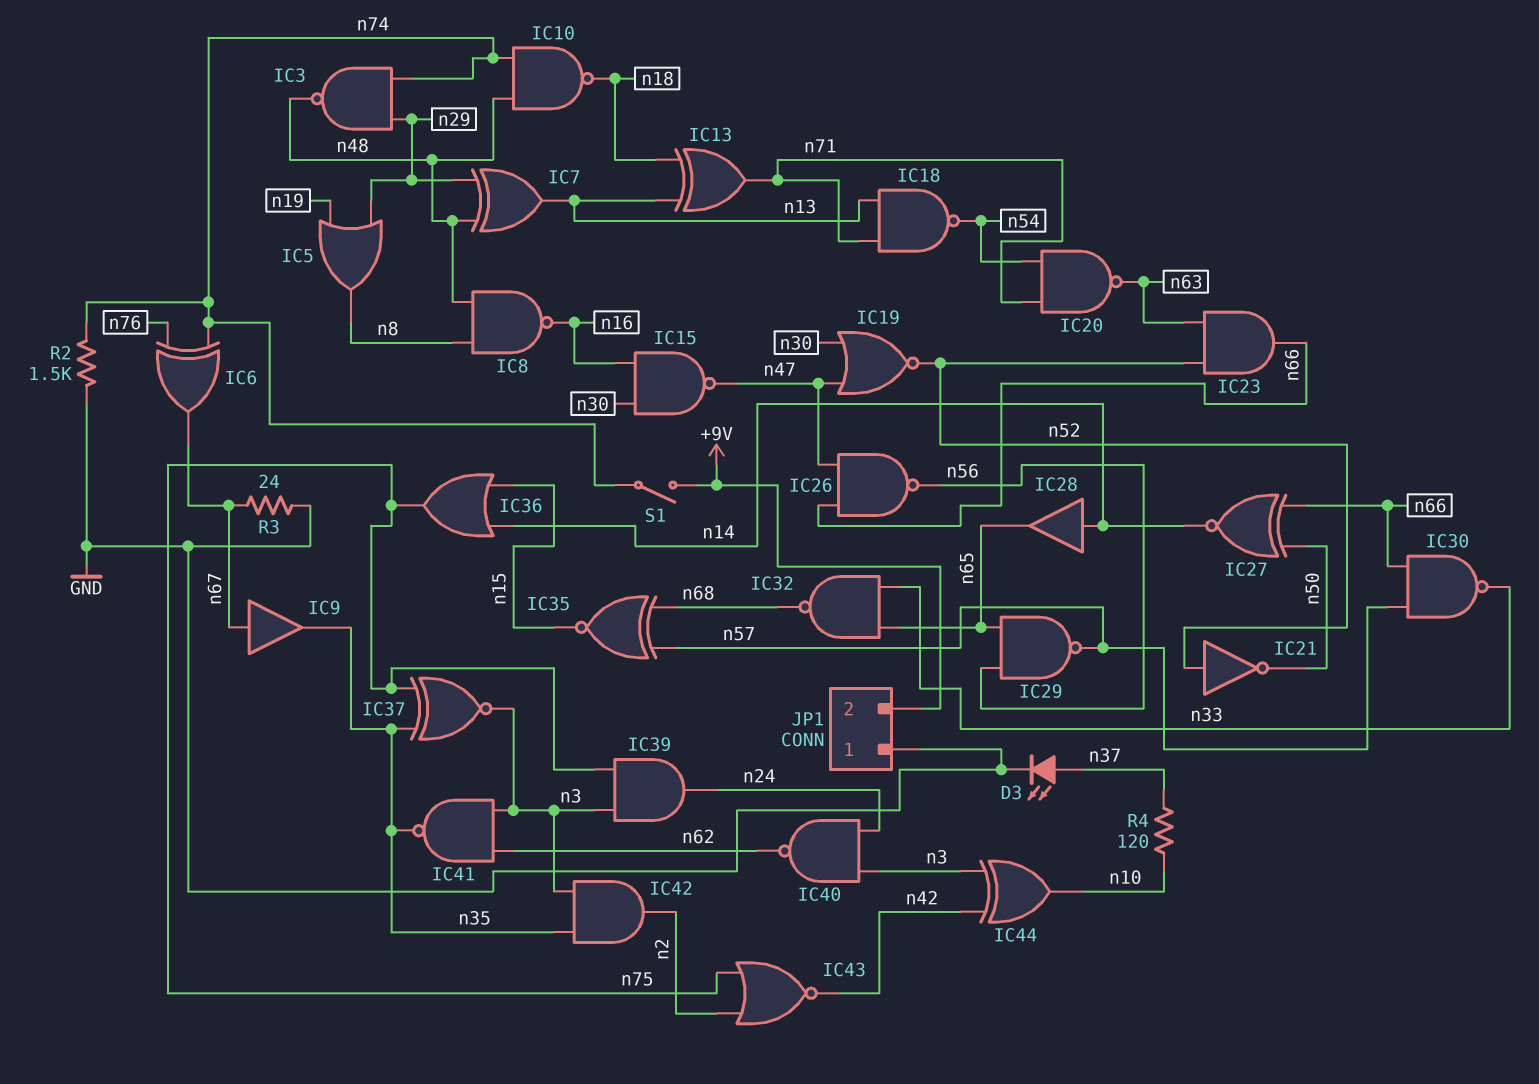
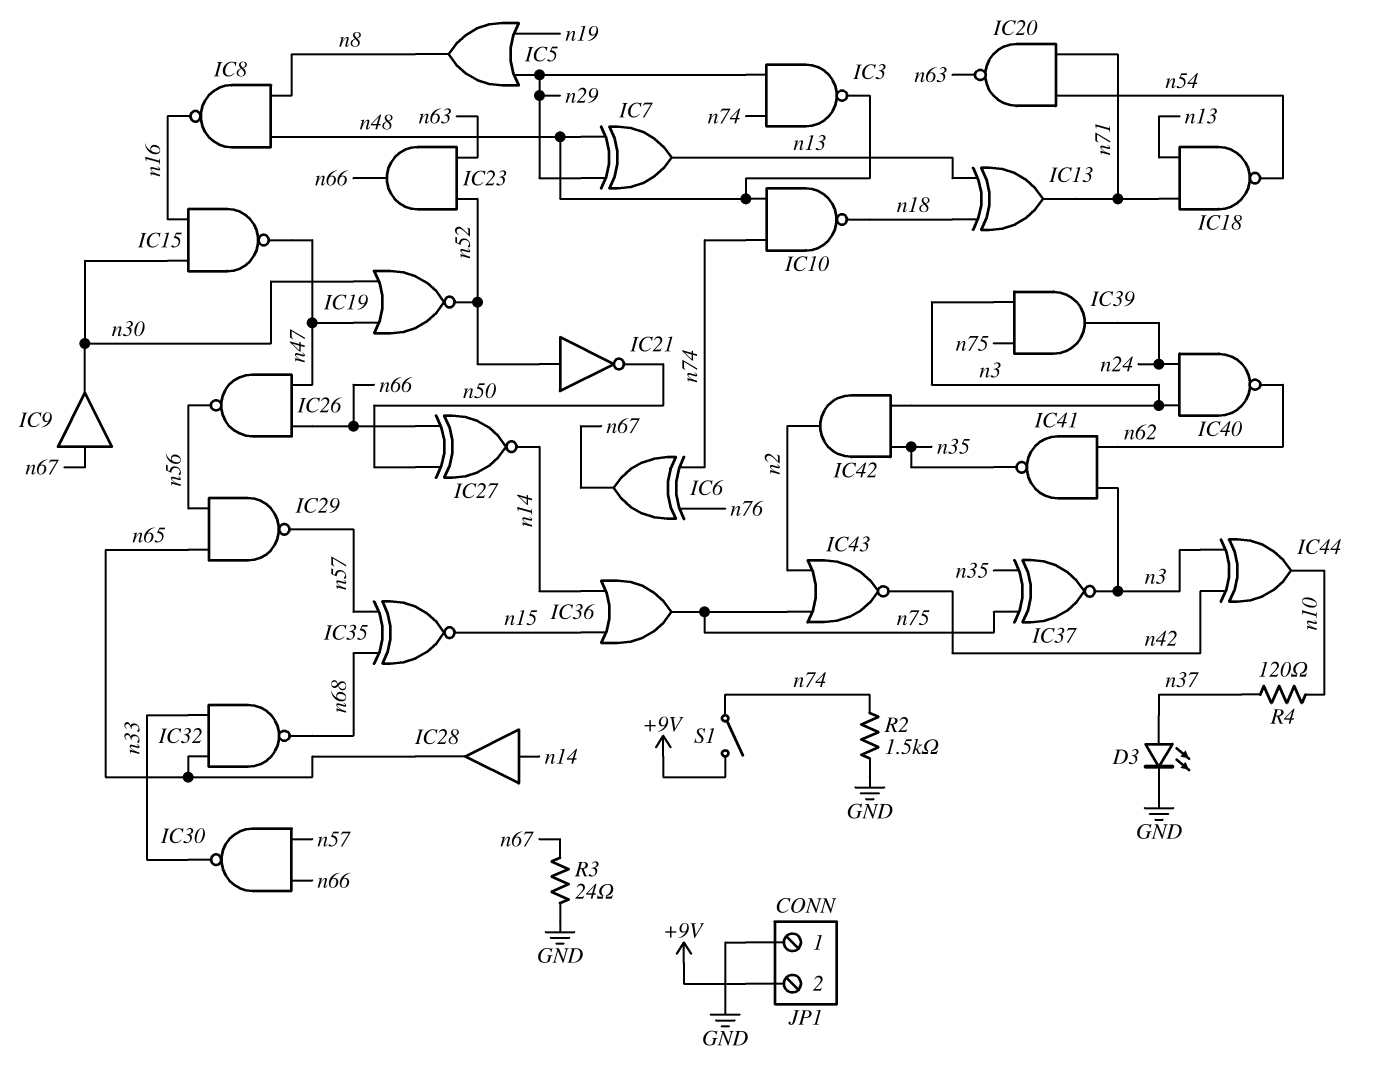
IC9: buffer (in n67, out n35) -> buffer (in n67, out n30)

